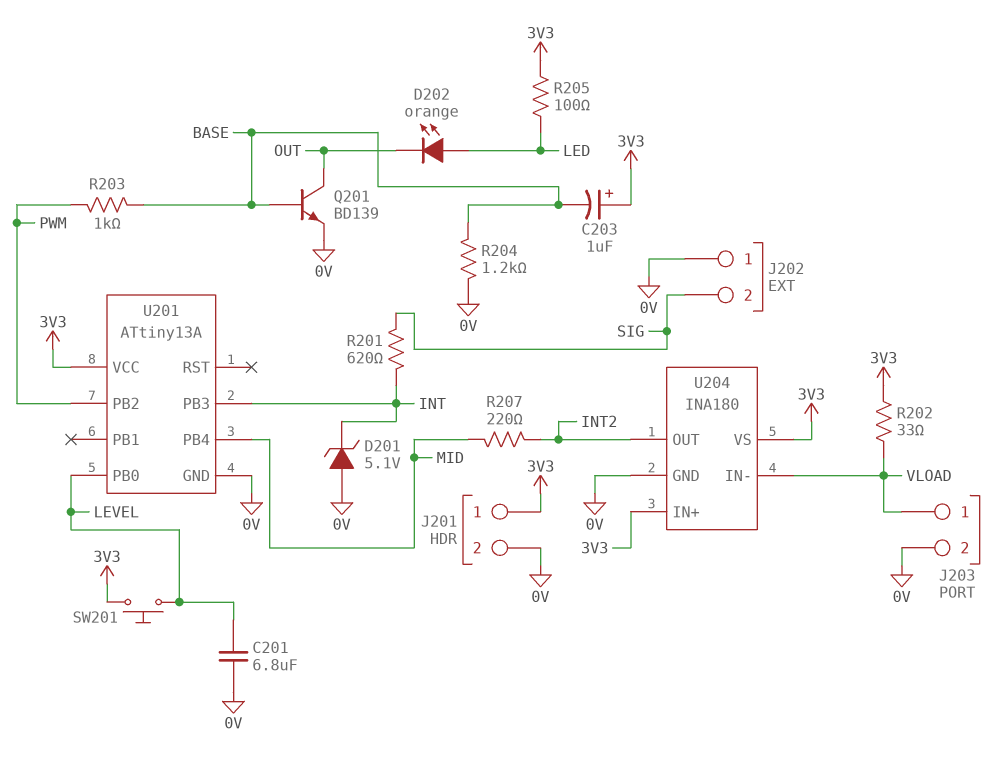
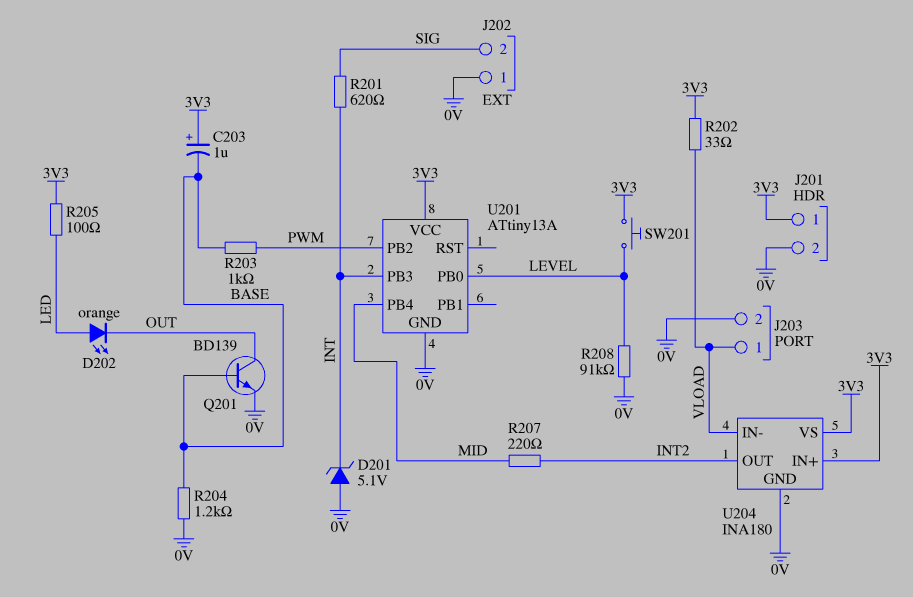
C201: 6.8uF (0V, LEVEL) -> none
R208: none -> 91k (0V, LEVEL)

